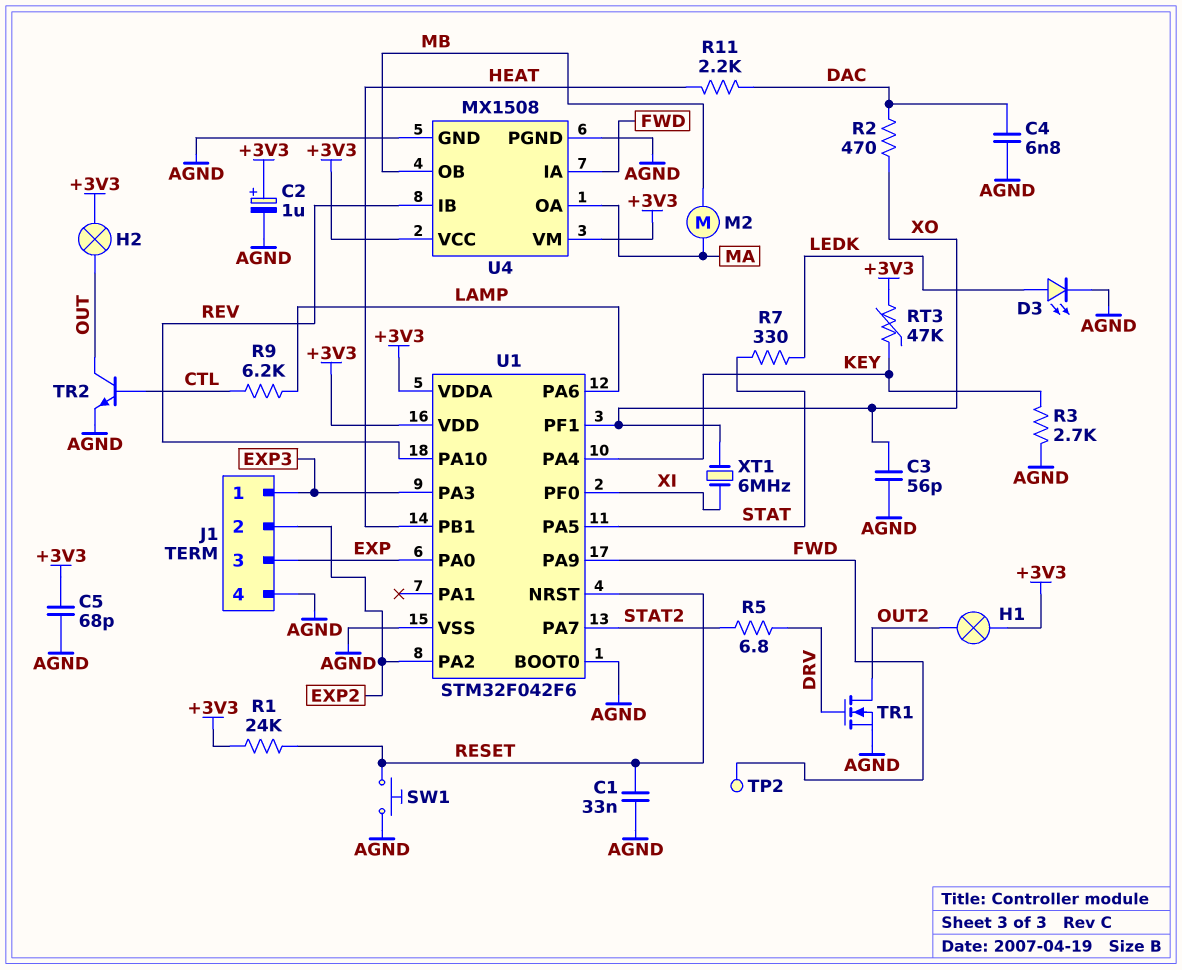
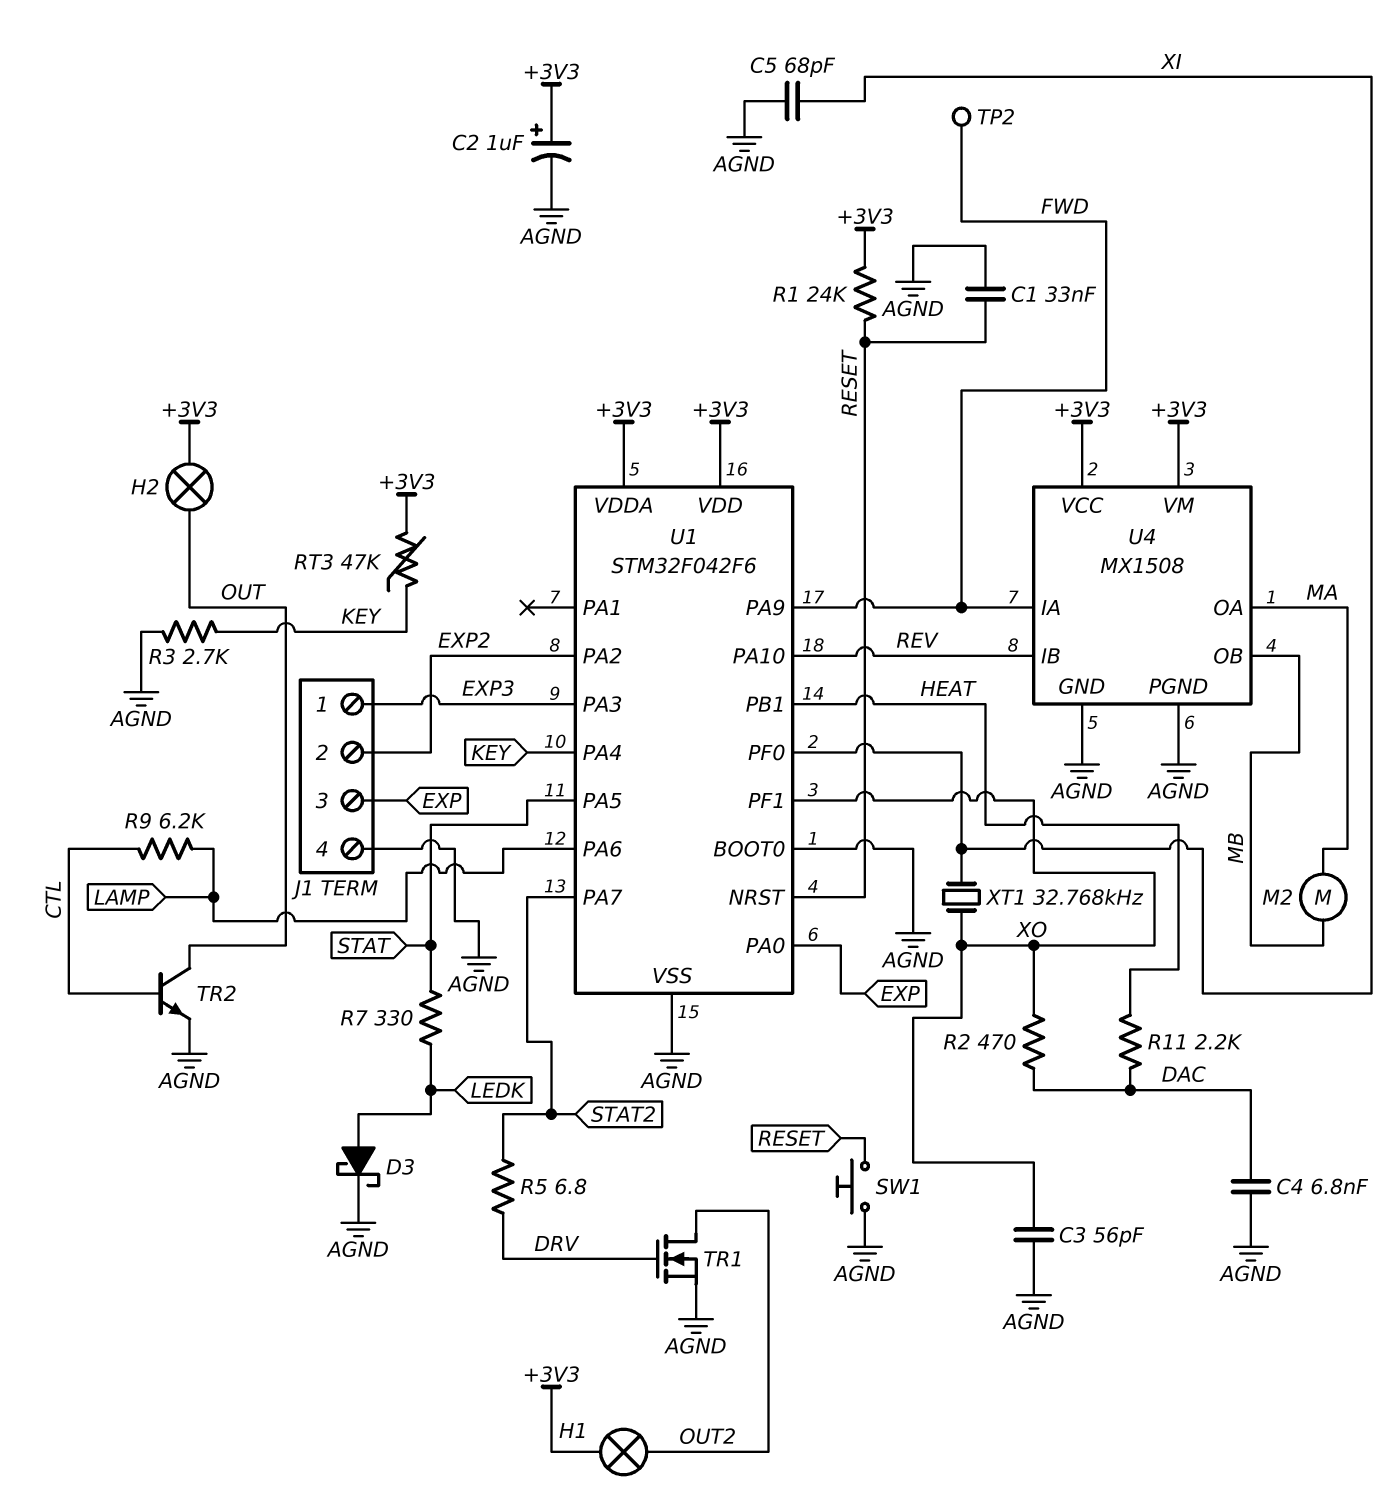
C5: 68pF (+3V3, AGND) -> 68pF (AGND, XI)
D3: LED (A LEDK, K AGND) -> schottky (A LEDK, K AGND)
XT1: 6MHz (XI, XO) -> 32.768kHz (XI, XO)

